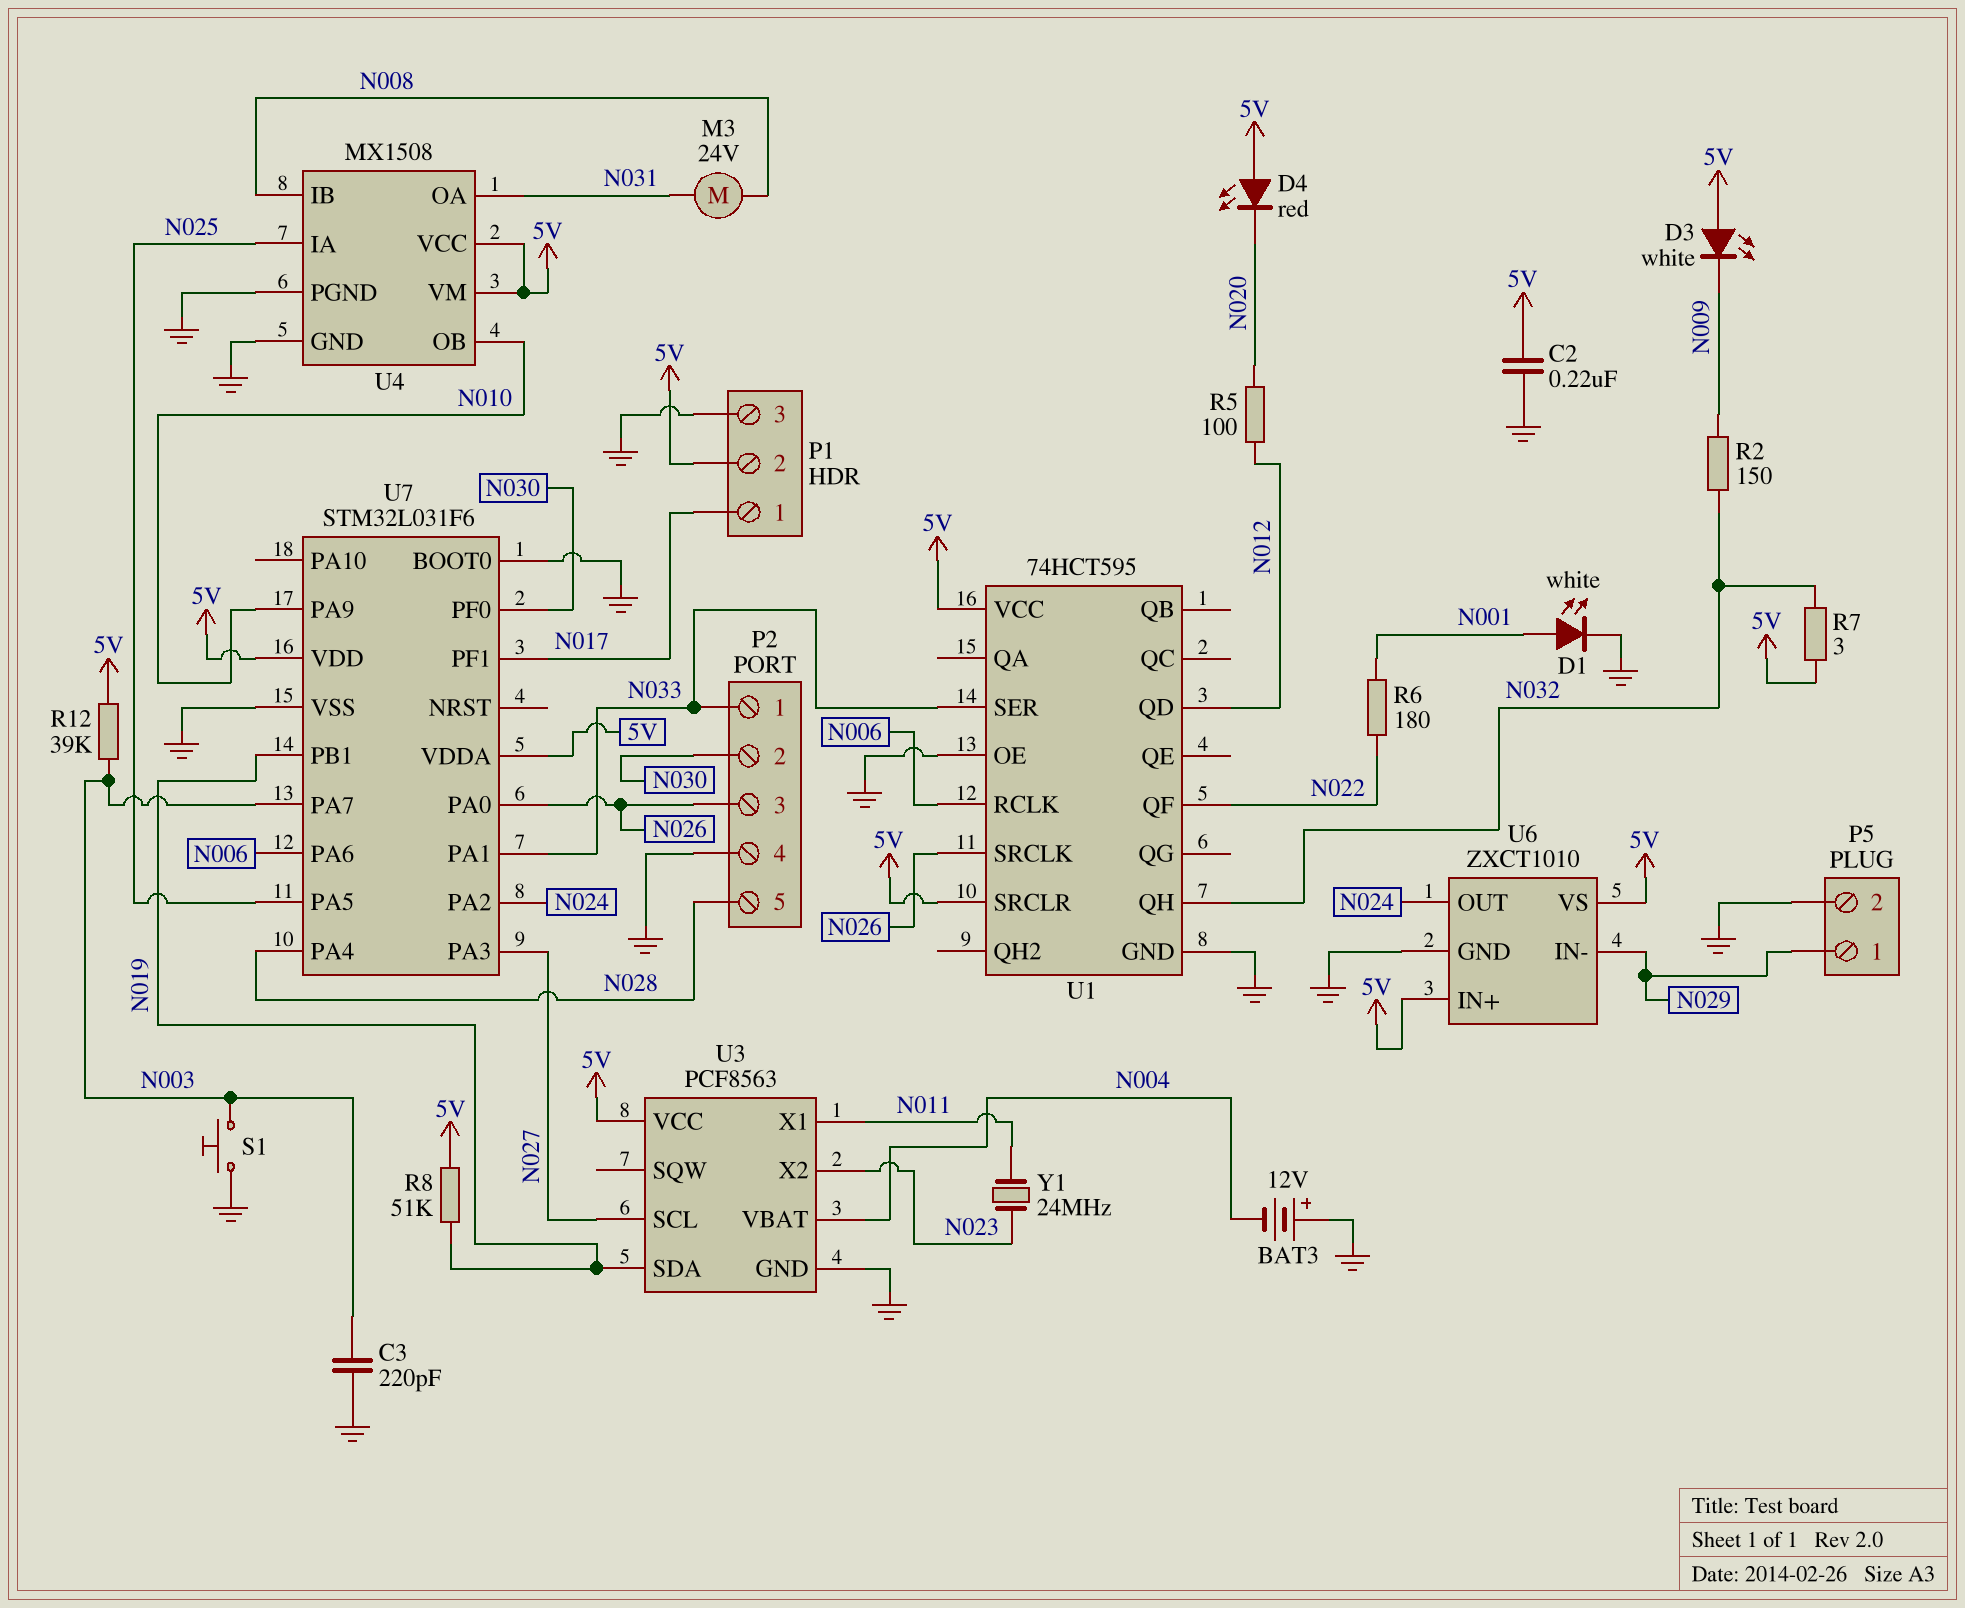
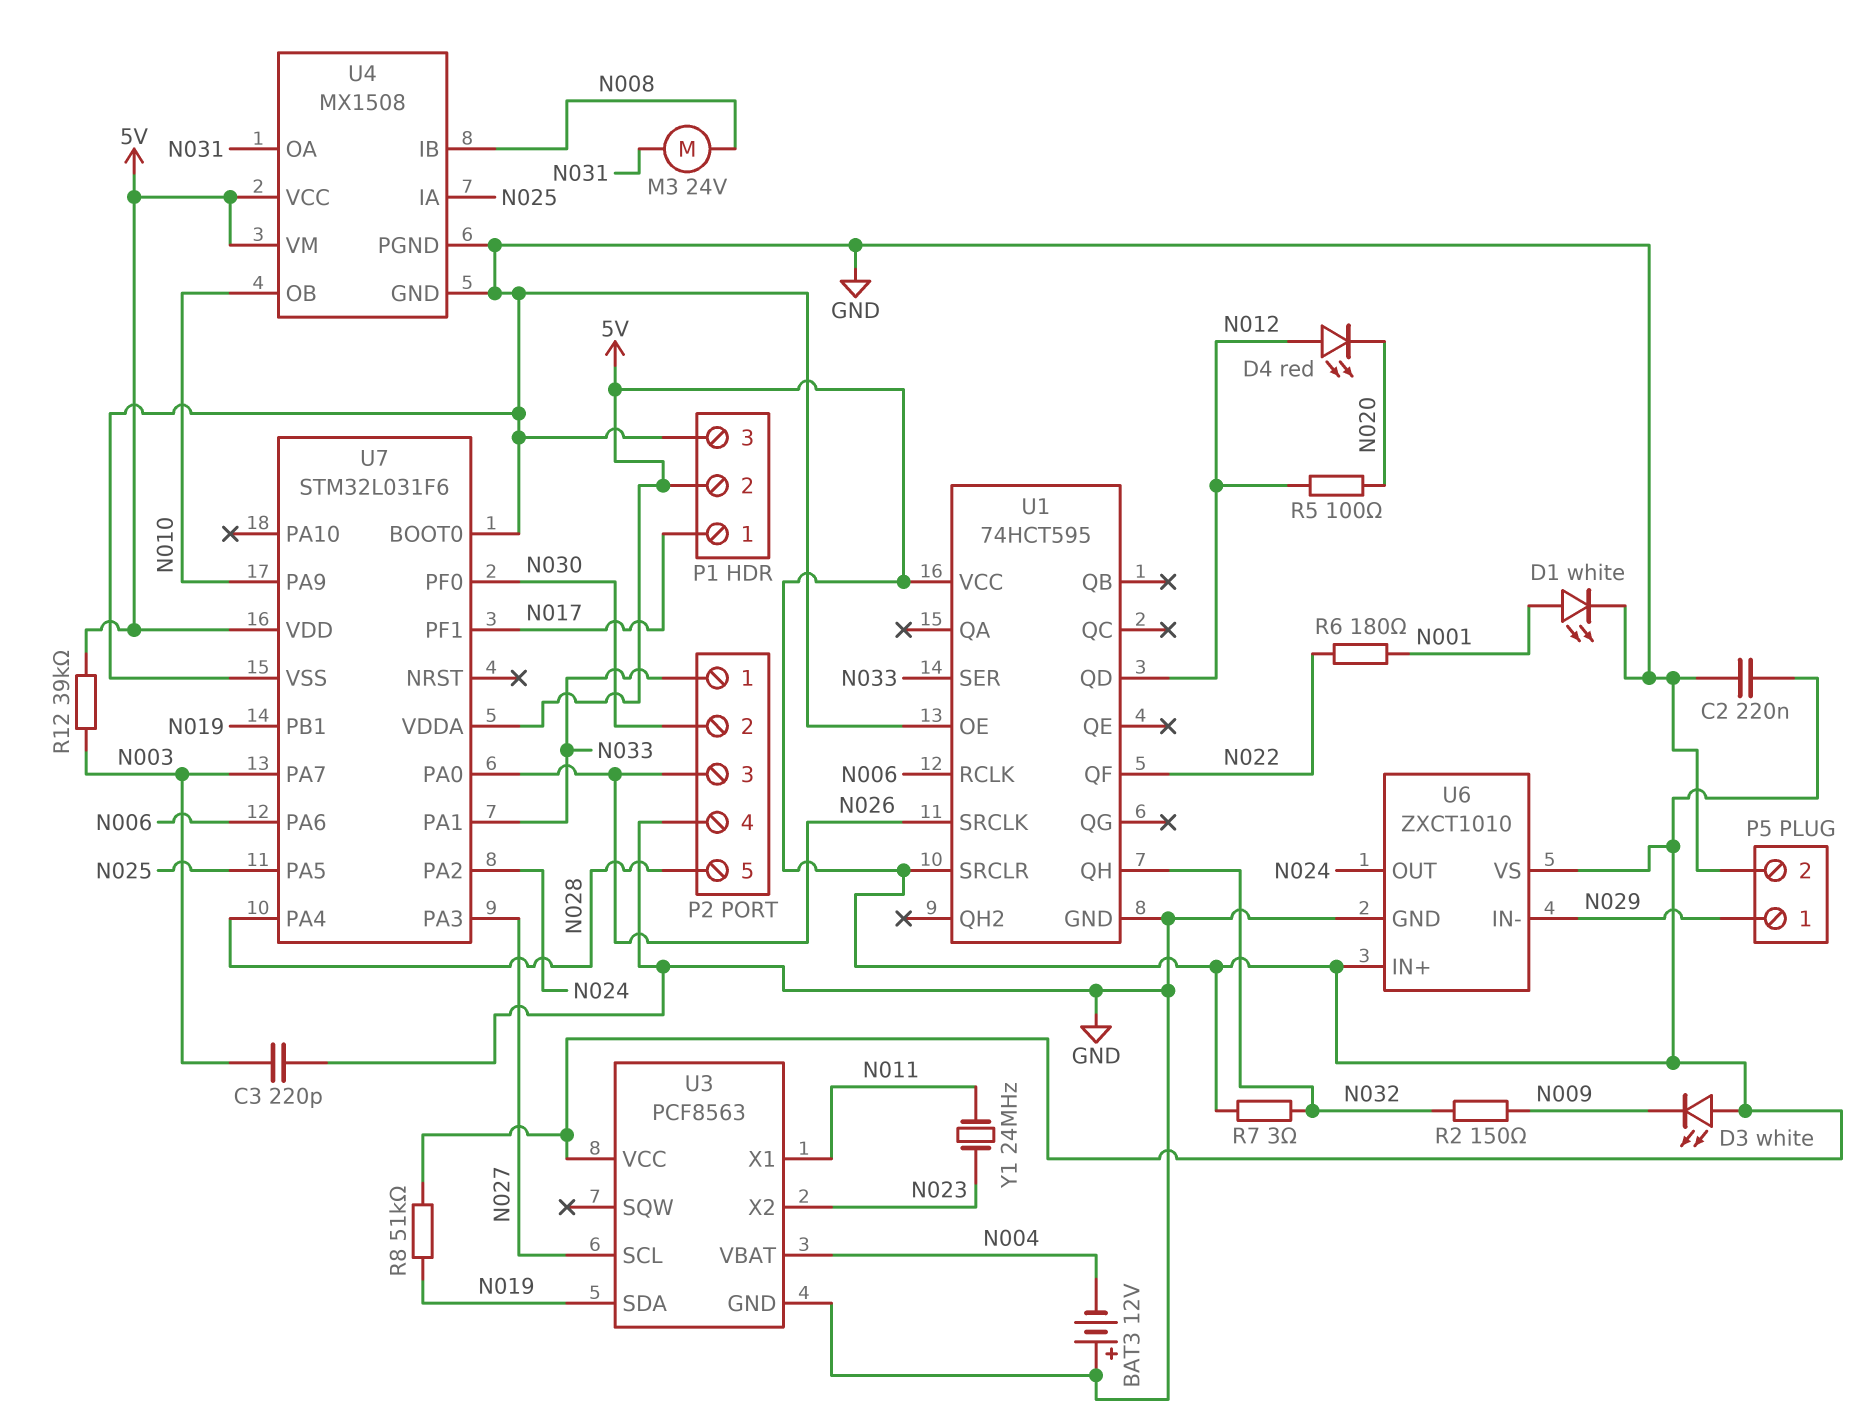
D4: LED red (A 5V, K N020) -> LED red (A N012, K N020)
S1: button (GND, N003) -> none

